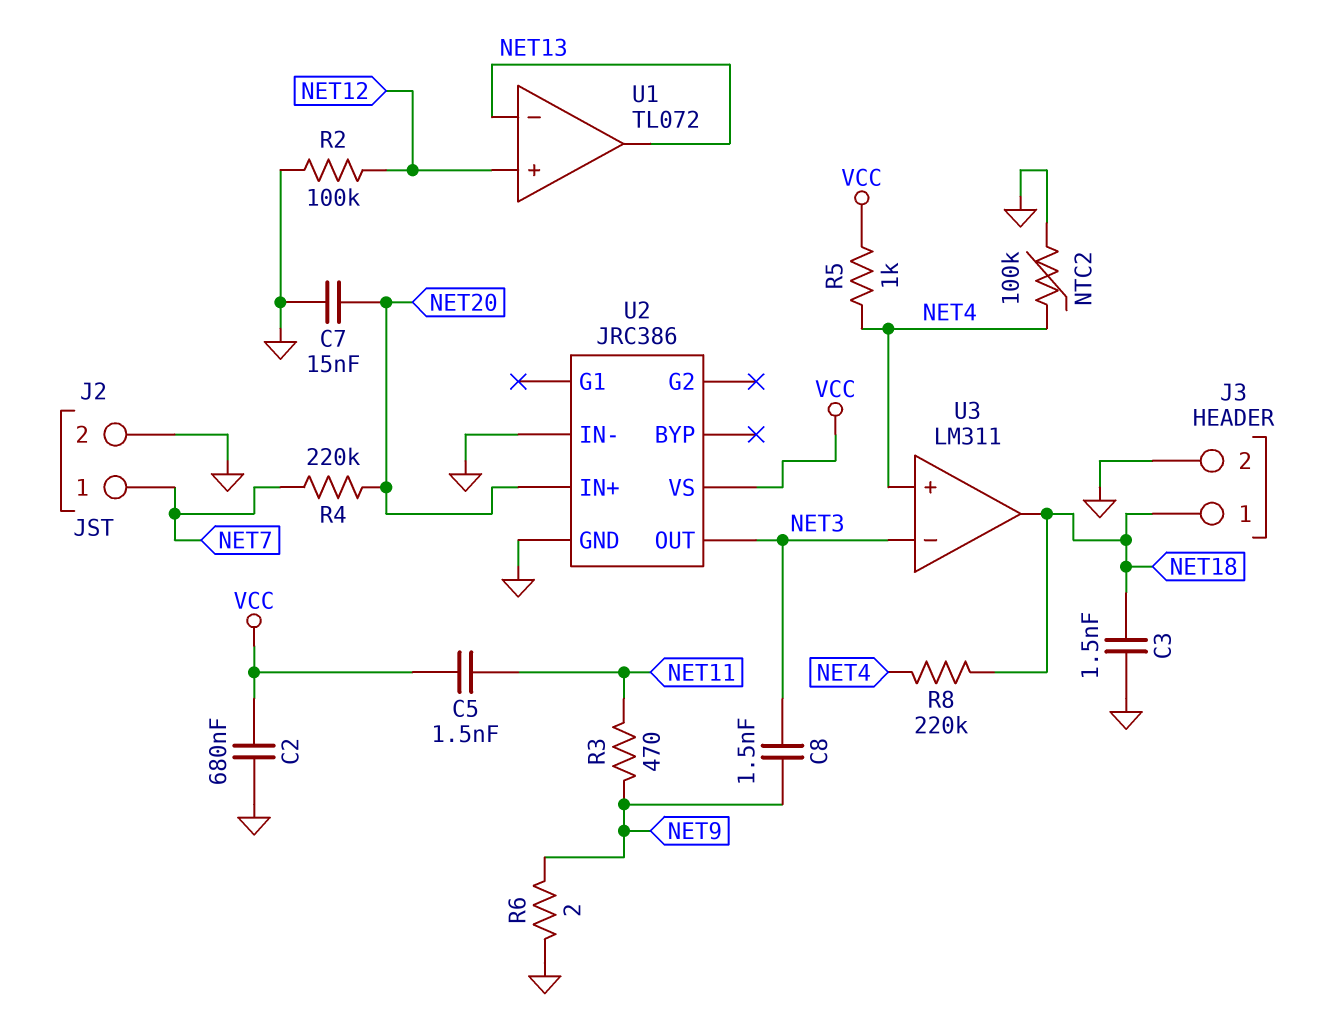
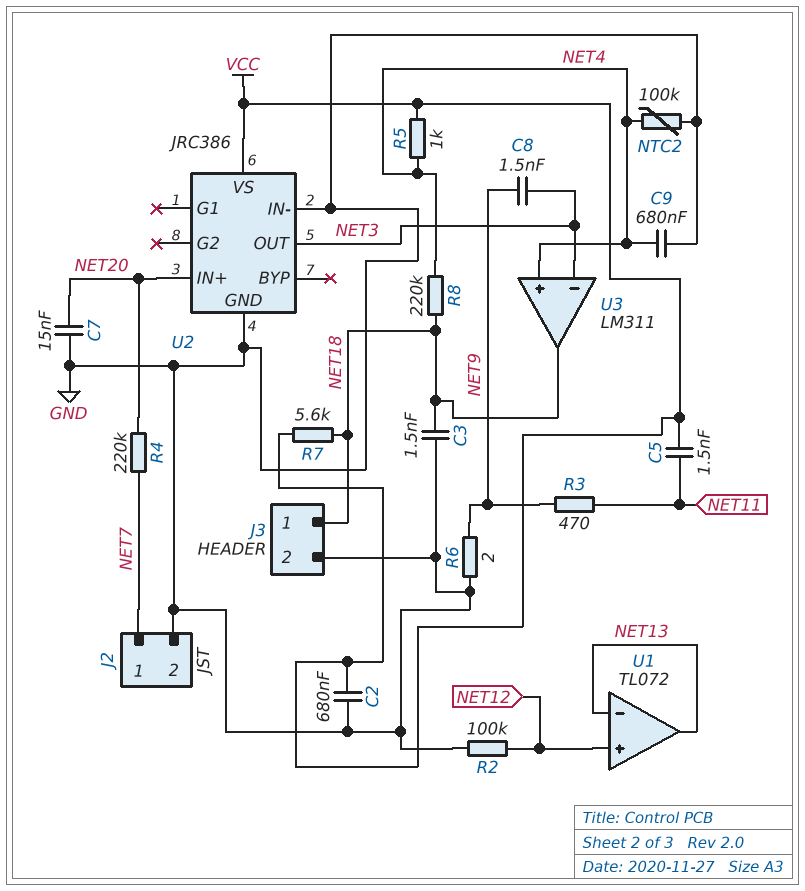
C9: none -> 680nF (GND, NET4)
R7: none -> 5.6k (NET18, VCC)

